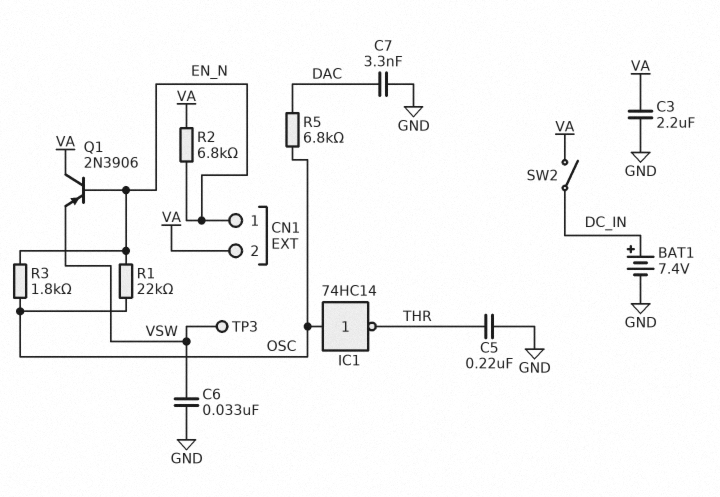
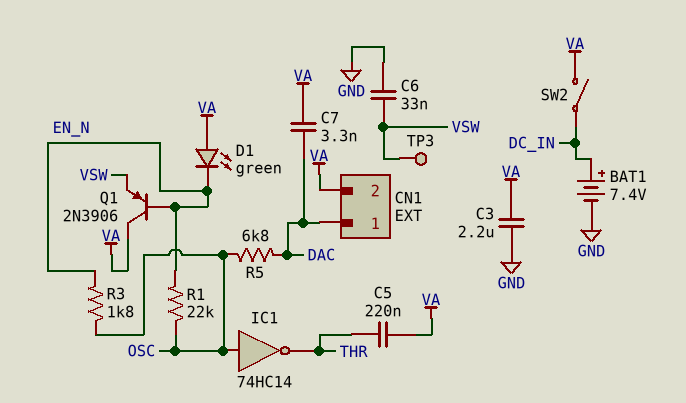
C5: 220nF (GND, THR) -> 220nF (THR, VA)
C7: 3.3nF (DAC, GND) -> 3.3nF (DAC, VA)
CN1 pin 1: EN_N -> DAC
D1: none -> LED green (A VA, K EN_N)
R2: 6.8k (EN_N, VA) -> none

